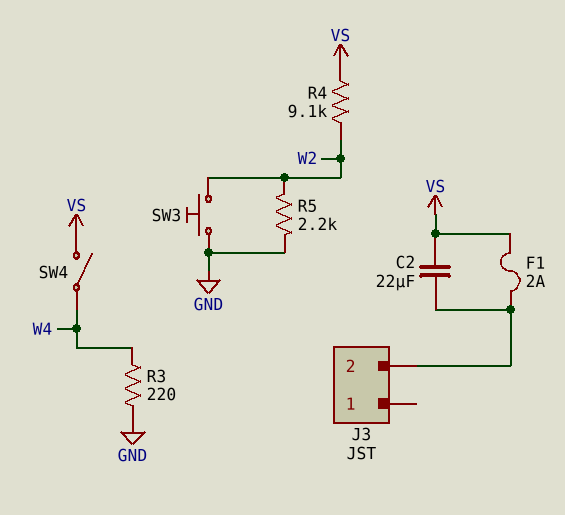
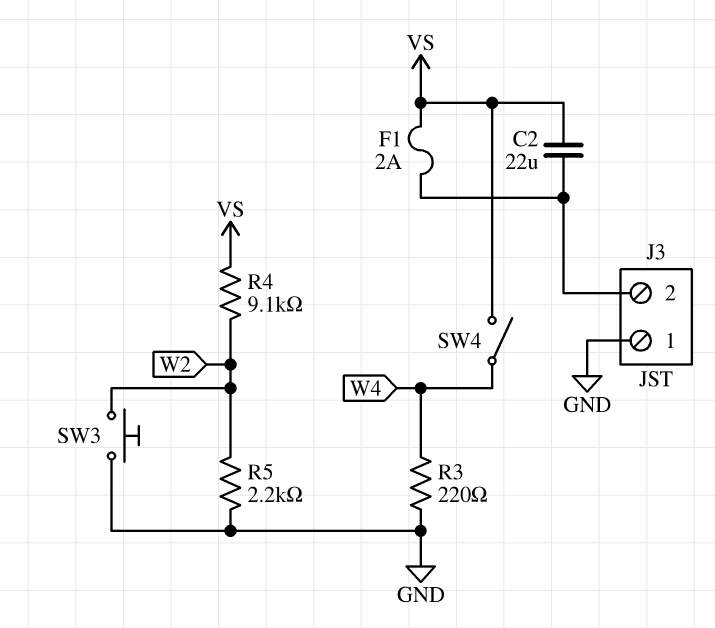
J3 pin 1: none -> GND

